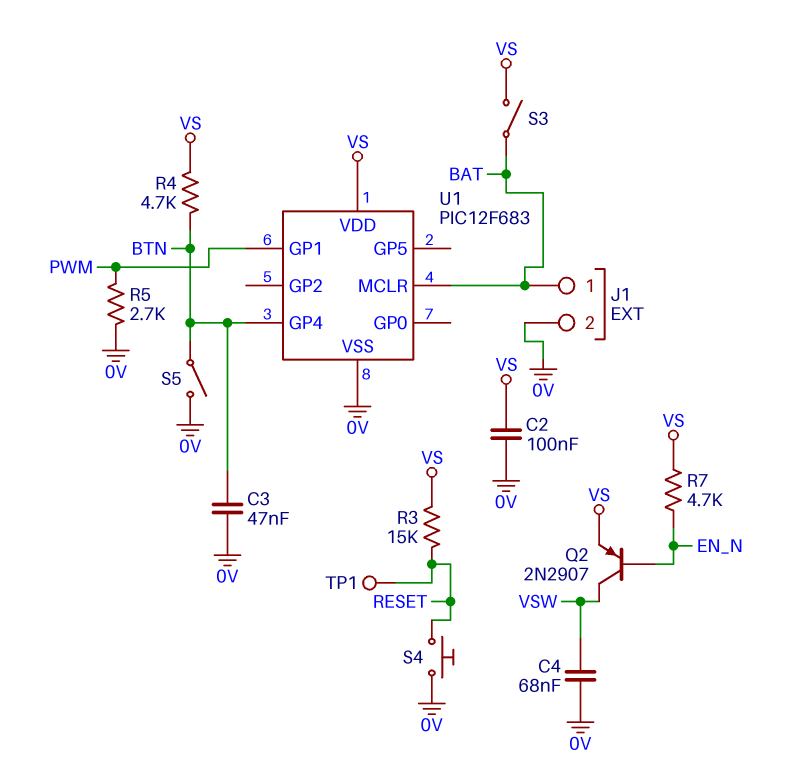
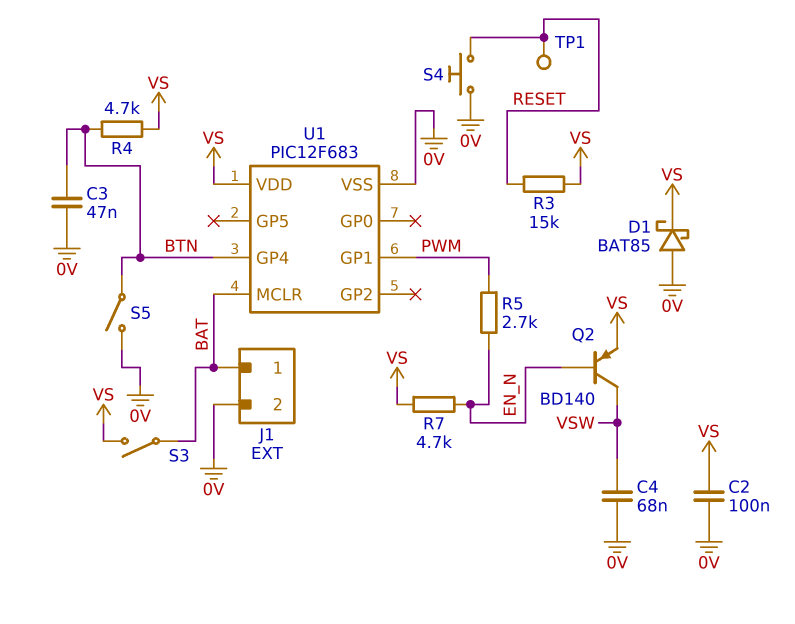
D1: none -> schottky BAT85 (A 0V, K VS)
Q2: PNP 2N2907 (B EN_N, C VSW, E VS) -> PNP BD140 (B EN_N, C VSW, E VS)
R5: 2.7k (0V, PWM) -> 2.7k (EN_N, PWM)

